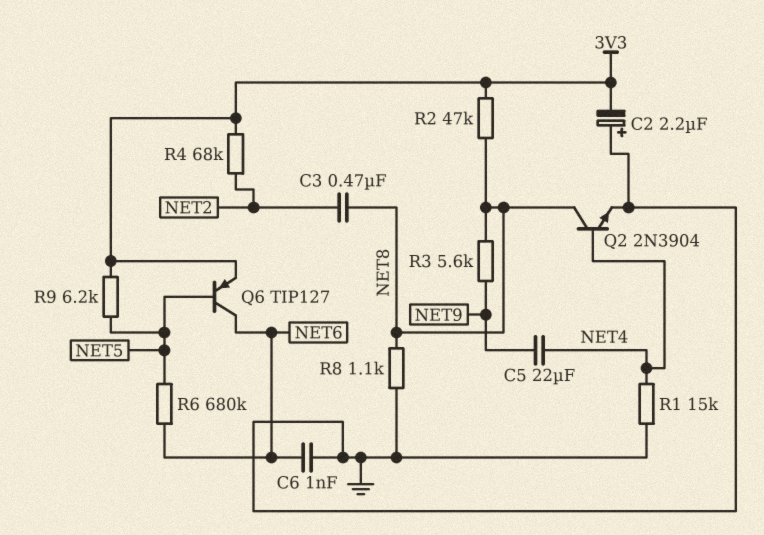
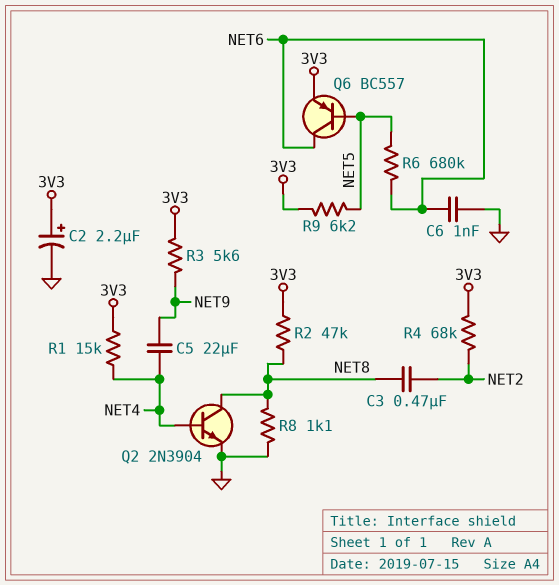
C2: 2.2uF (plus GND, minus 3V3) -> 2.2uF (plus 3V3, minus GND)
Q6: PNP TIP127 (B NET5, C NET6, E 3V3) -> PNP BC557 (B NET5, C NET6, E 3V3)
R1: 15k (GND, NET4) -> 15k (3V3, NET4)
R3: 5.6k (NET8, NET9) -> 5.6k (3V3, NET9)

